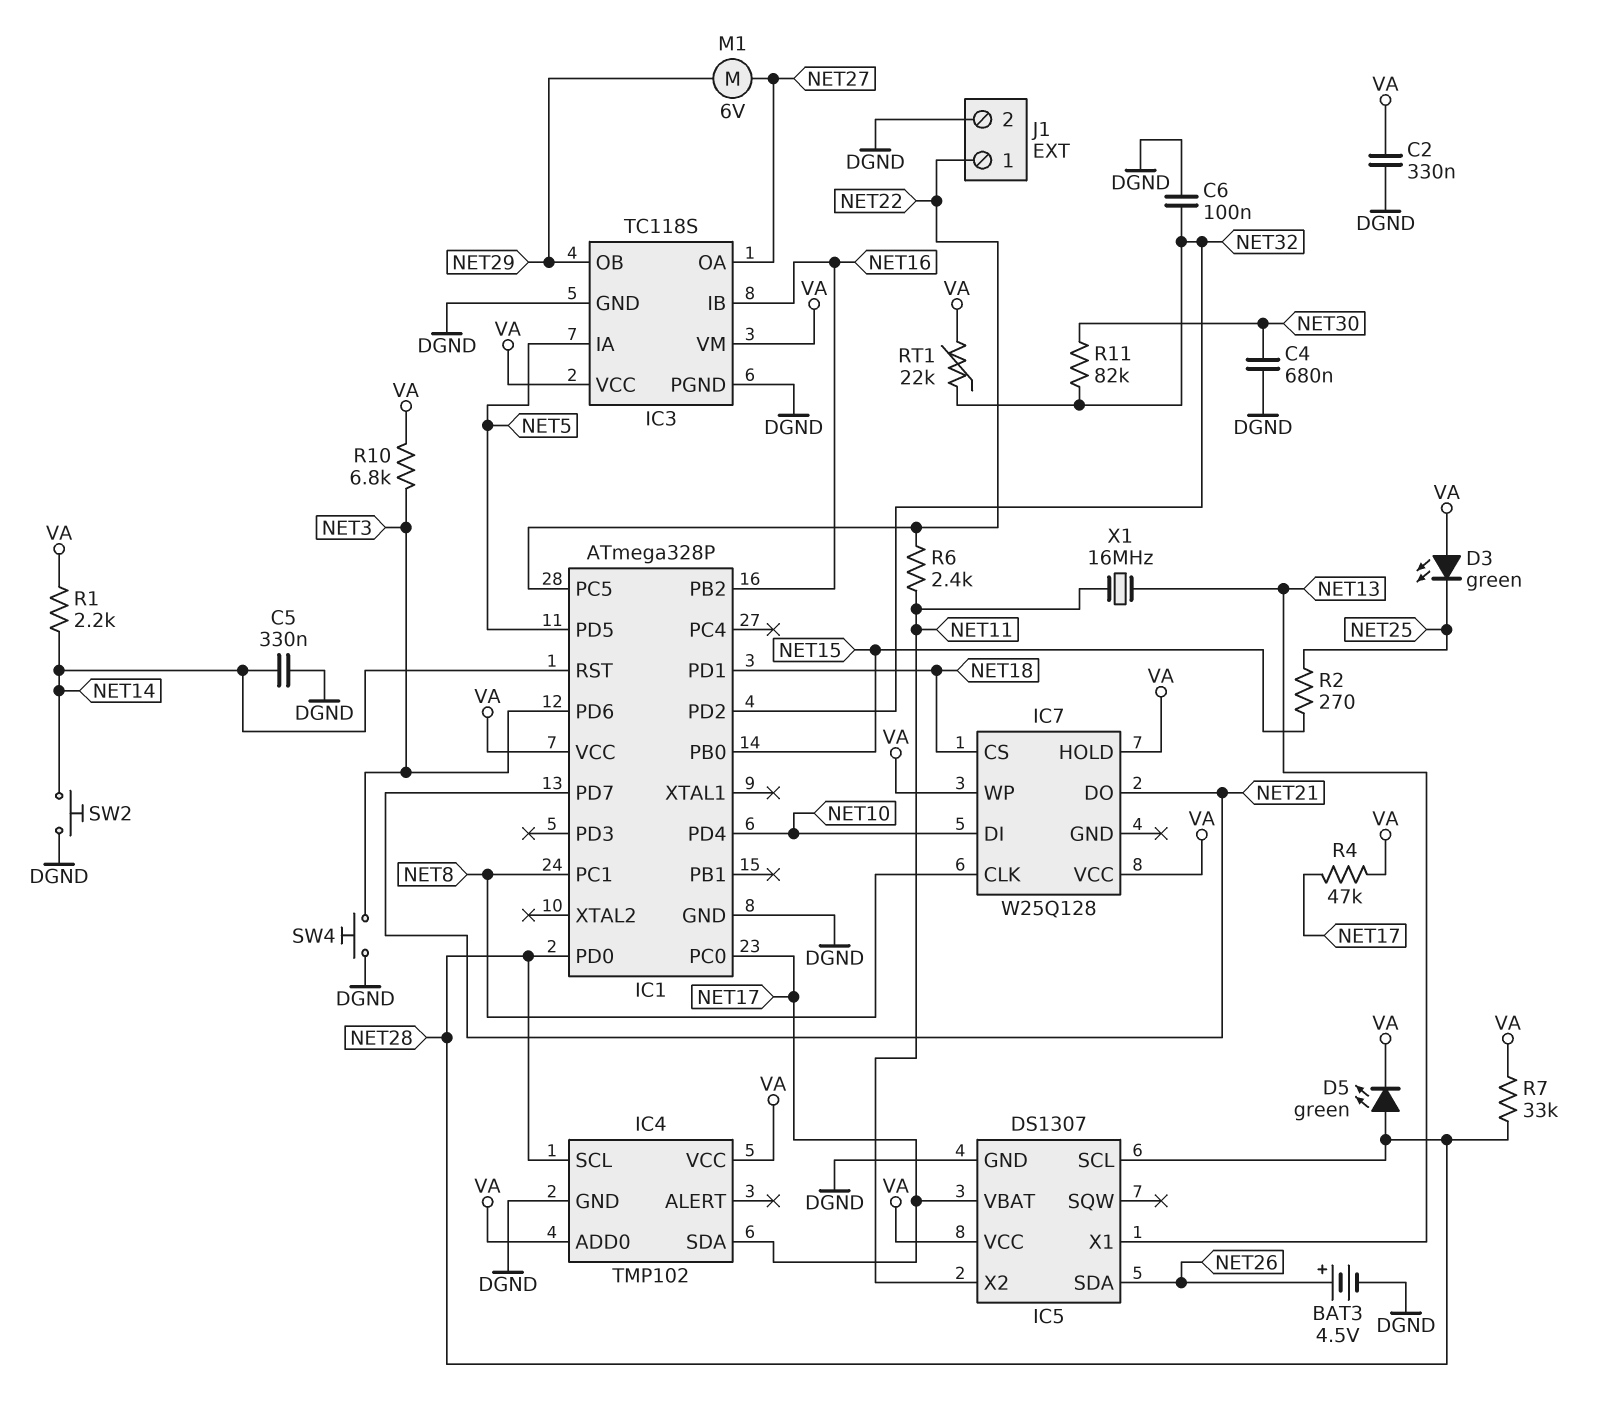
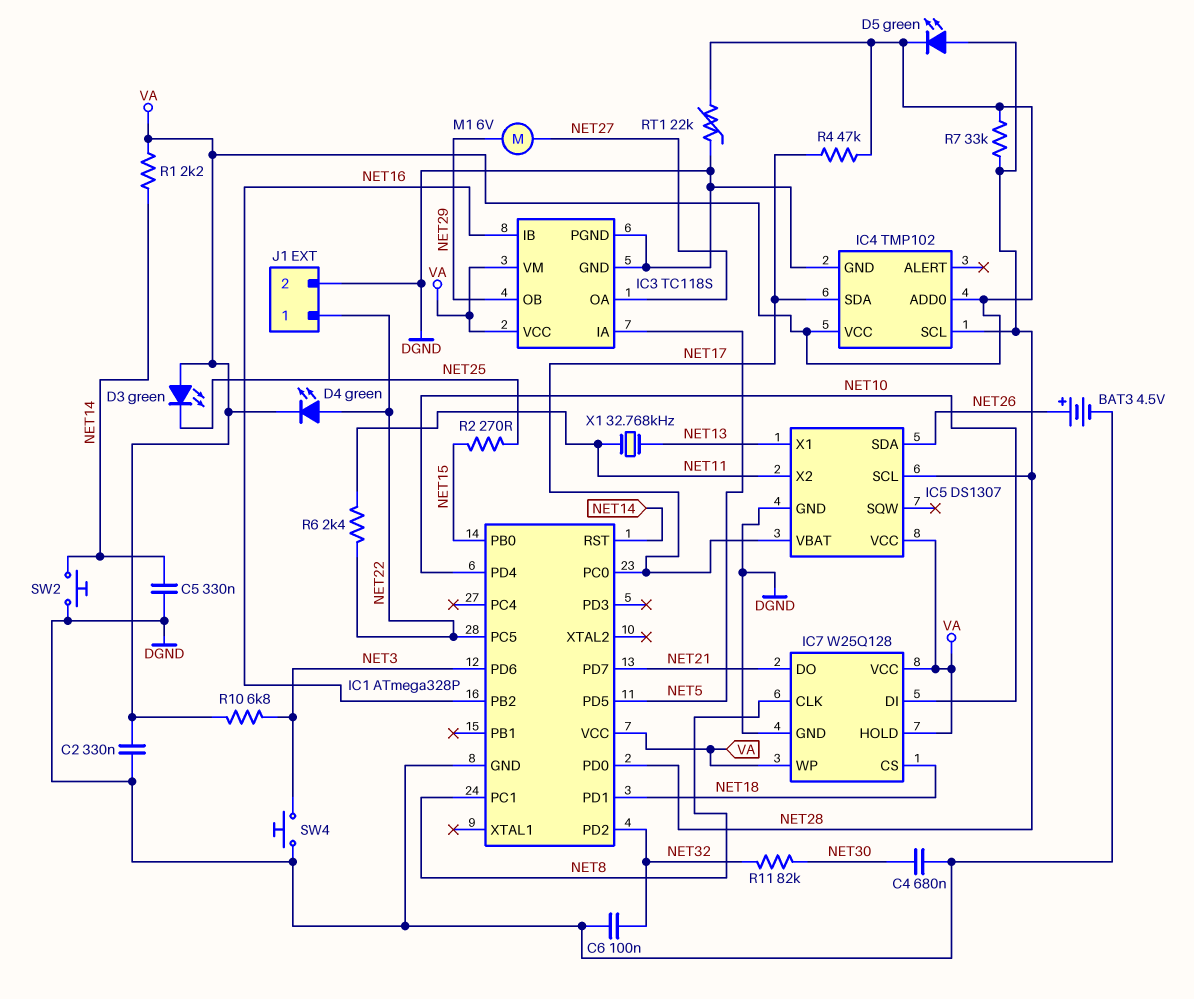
D4: none -> LED green (A NET22, K VA)
IC7 pin GND: none -> DGND
RT1: 22k (NET32, VA) -> 22k (DGND, VA)
X1: 16MHz (NET11, NET13) -> 32.768kHz (NET11, NET13)

